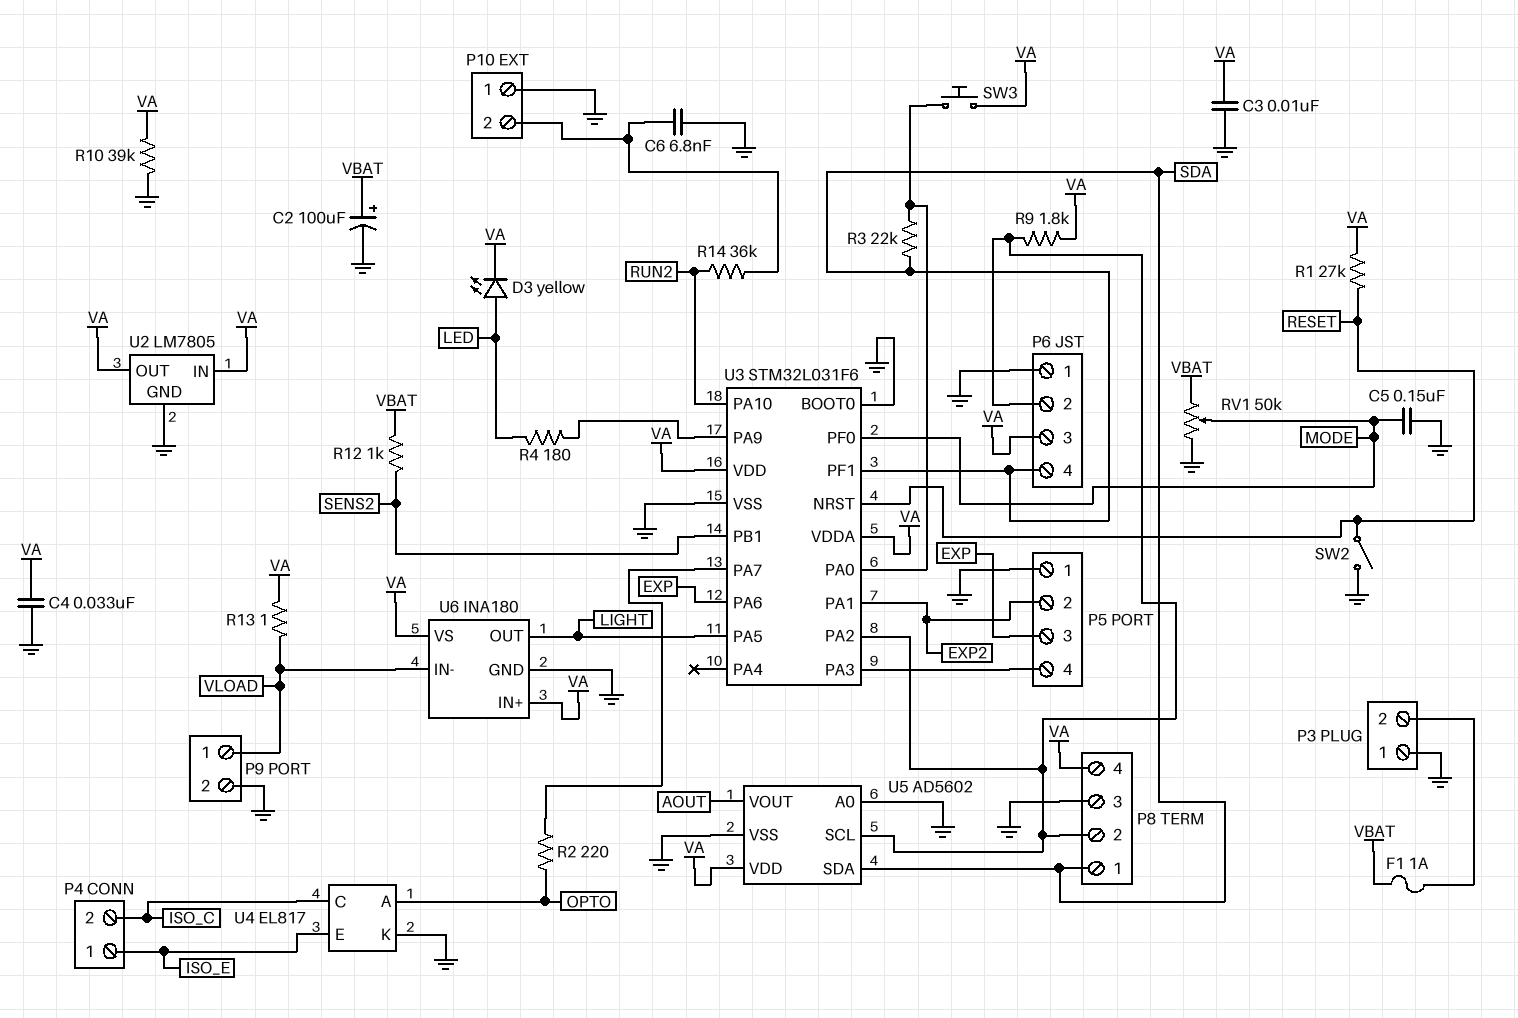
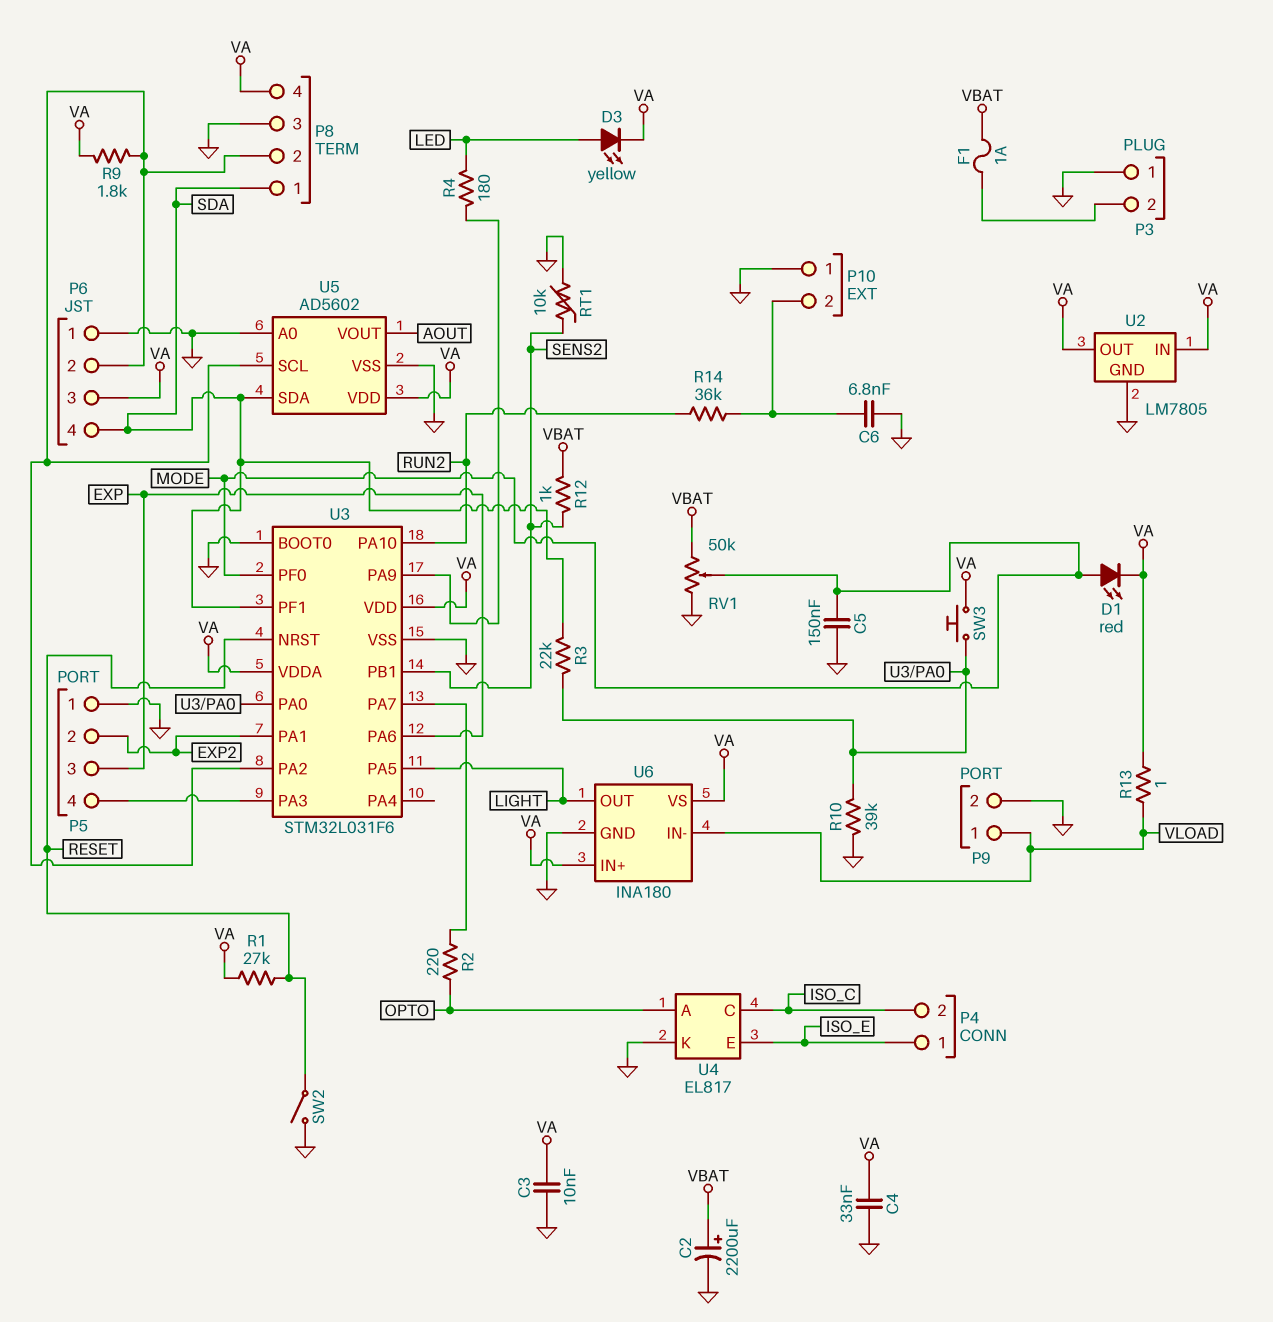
C2: 100uF (plus VBAT, minus GND) -> 2200uF (plus VBAT, minus GND)
D1: none -> LED red (A MODE, K VA)
R10: 39k (GND, VA) -> 39k (GND, U3/PA0)
RT1: none -> 10k (GND, SENS2)

